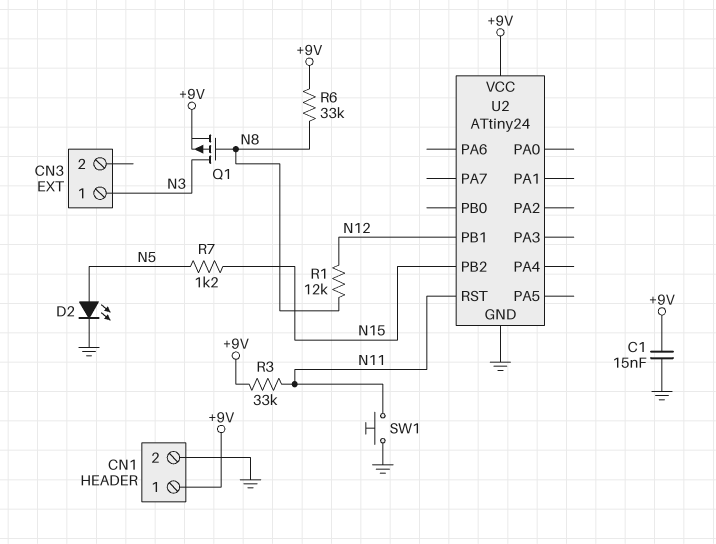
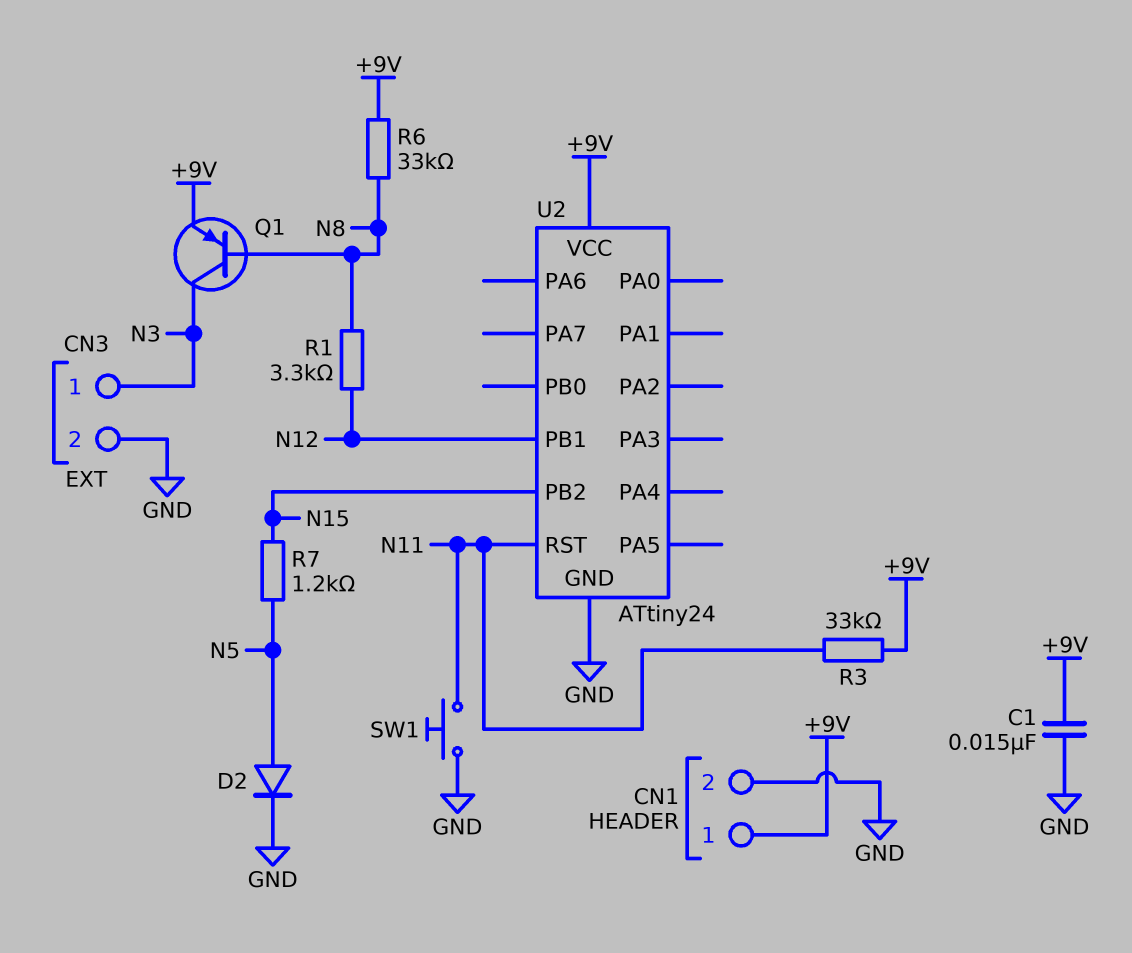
CN3 pin 2: none -> GND
D2: LED (A N5, K GND) -> diode (A N5, K GND)
Q1: PMOS (G N8, D N3, S +9V) -> PNP (B N8, C N3, E +9V)
R1: 12k (N8, N12) -> 3.3k (N8, N12)

